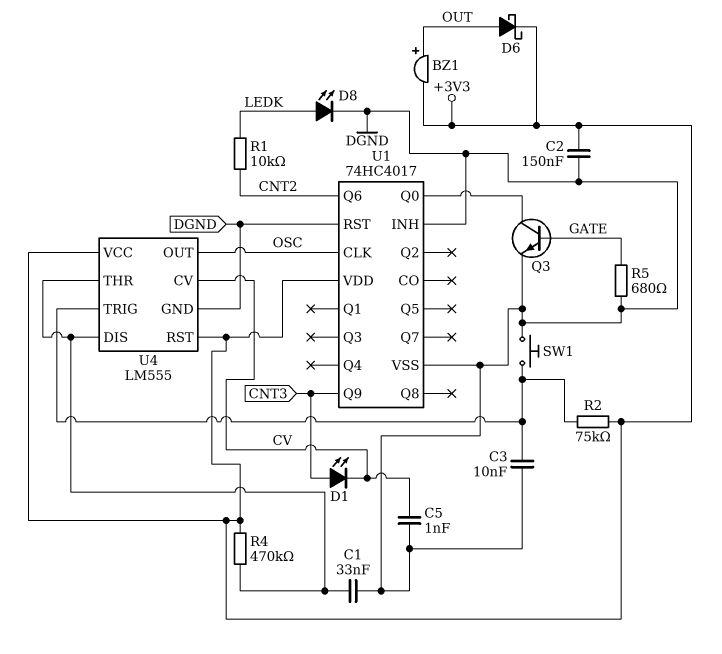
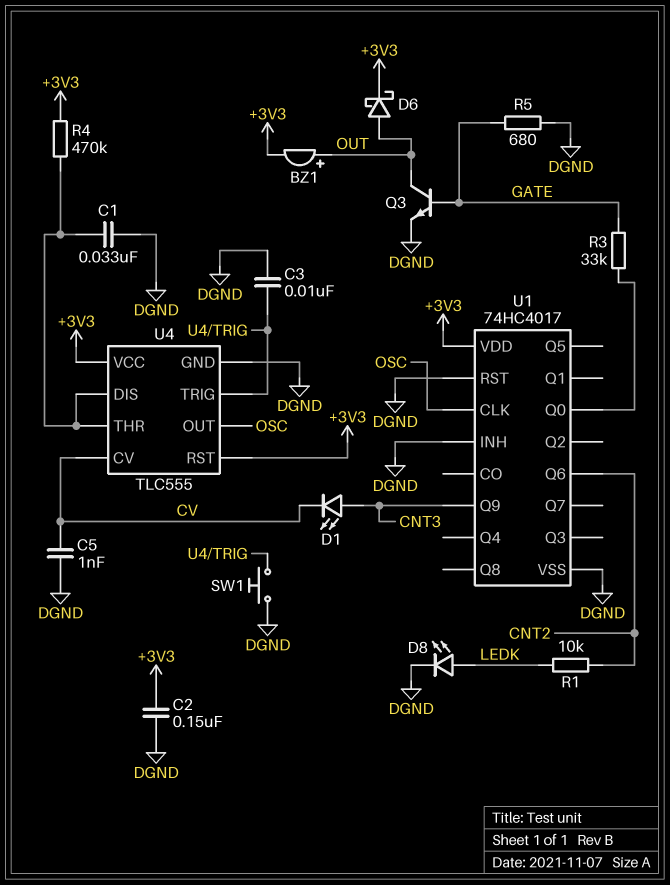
Q3: NPN (B GATE, C U1/Q0, E DGND) -> NPN (B GATE, C OUT, E DGND)
R2: 75k (+3V3, U4/TRIG) -> none
R3: none -> 33k (GATE, U1/Q0)
U4: LM555 -> TLC555

